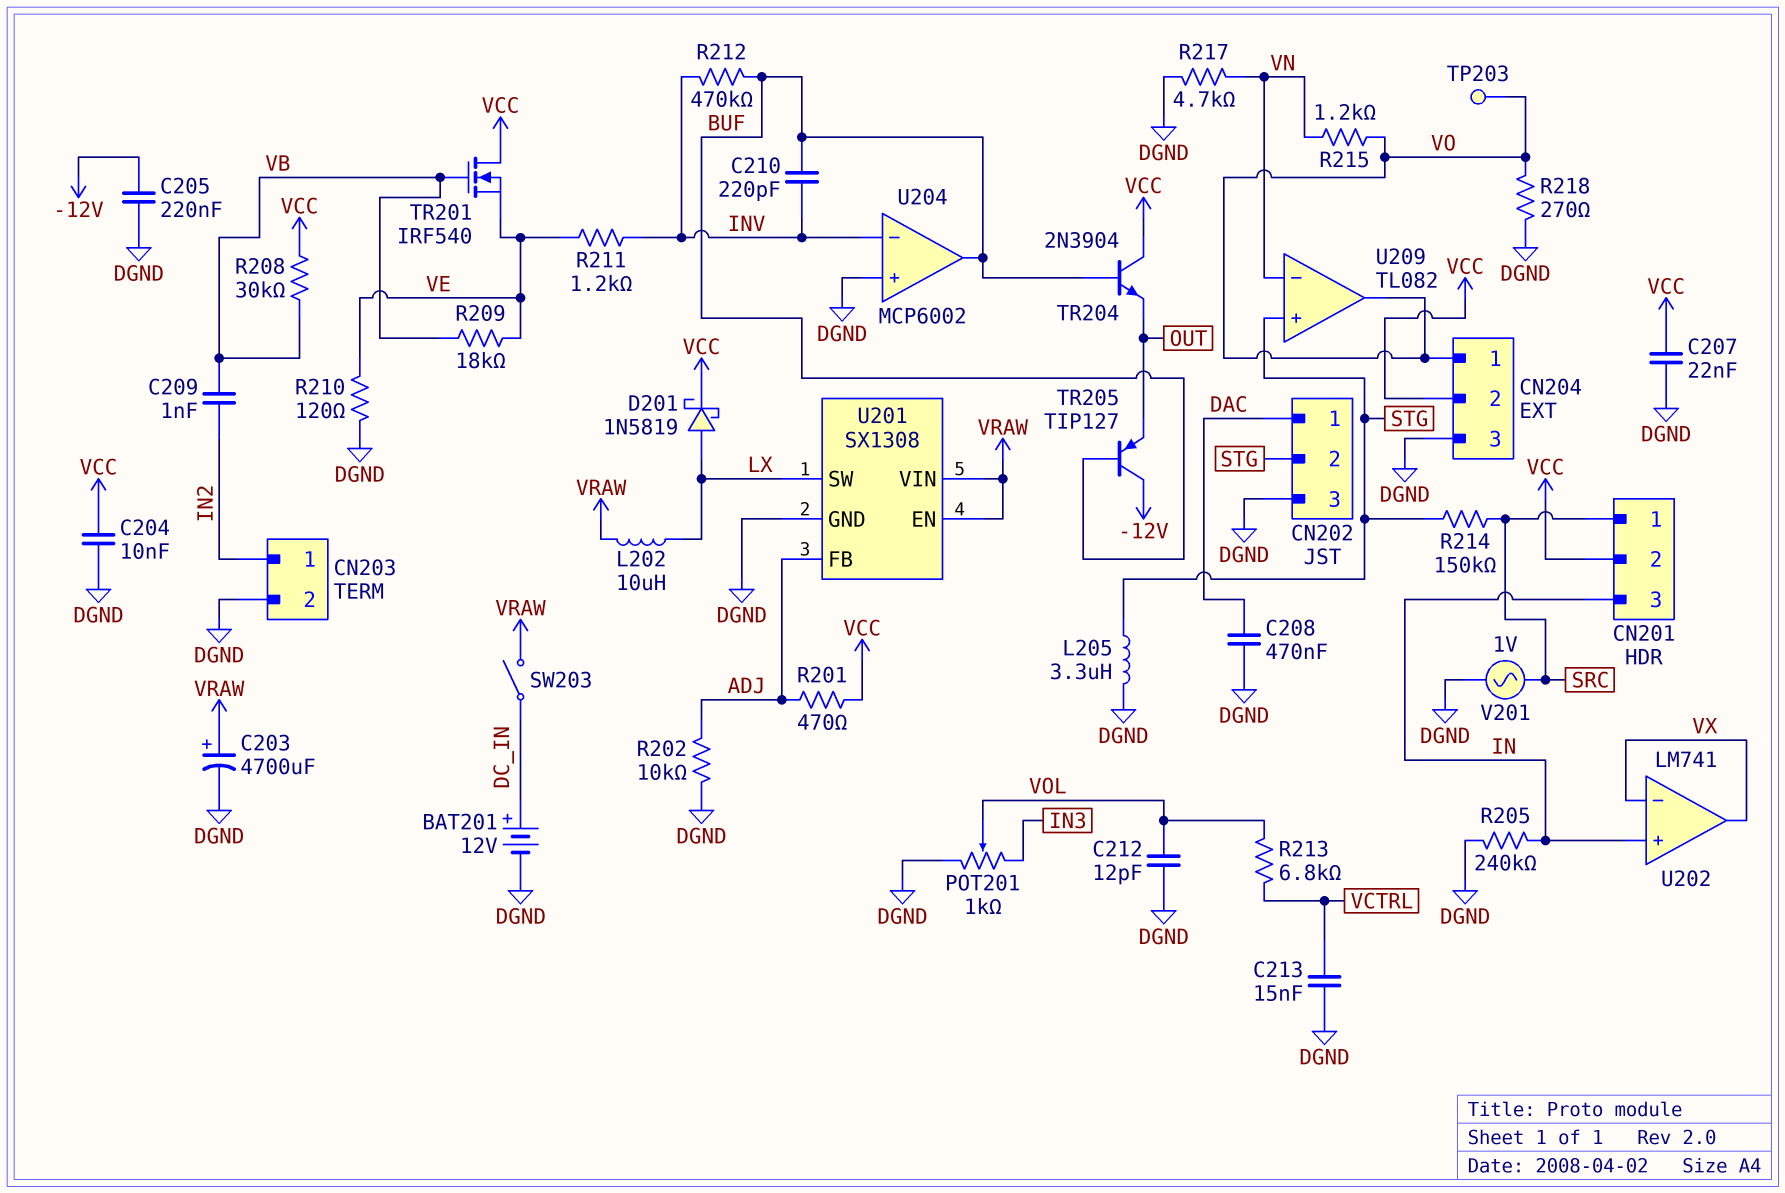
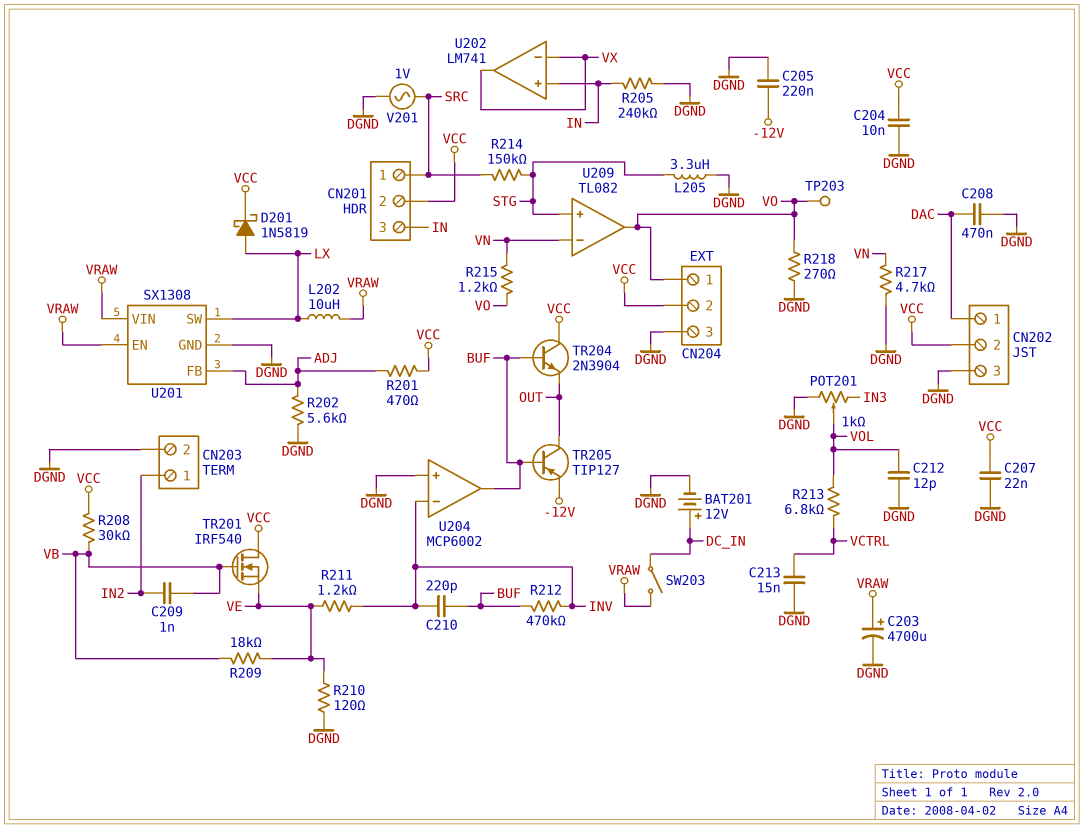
CN202 pin 2: STG -> VCC
R202: 10k (ADJ, DGND) -> 5.6k (ADJ, DGND)
TR205: PNP TIP127 (B BUF, C -12V, E OUT) -> PNP TIP127 (B BUF, C OUT, E -12V)

